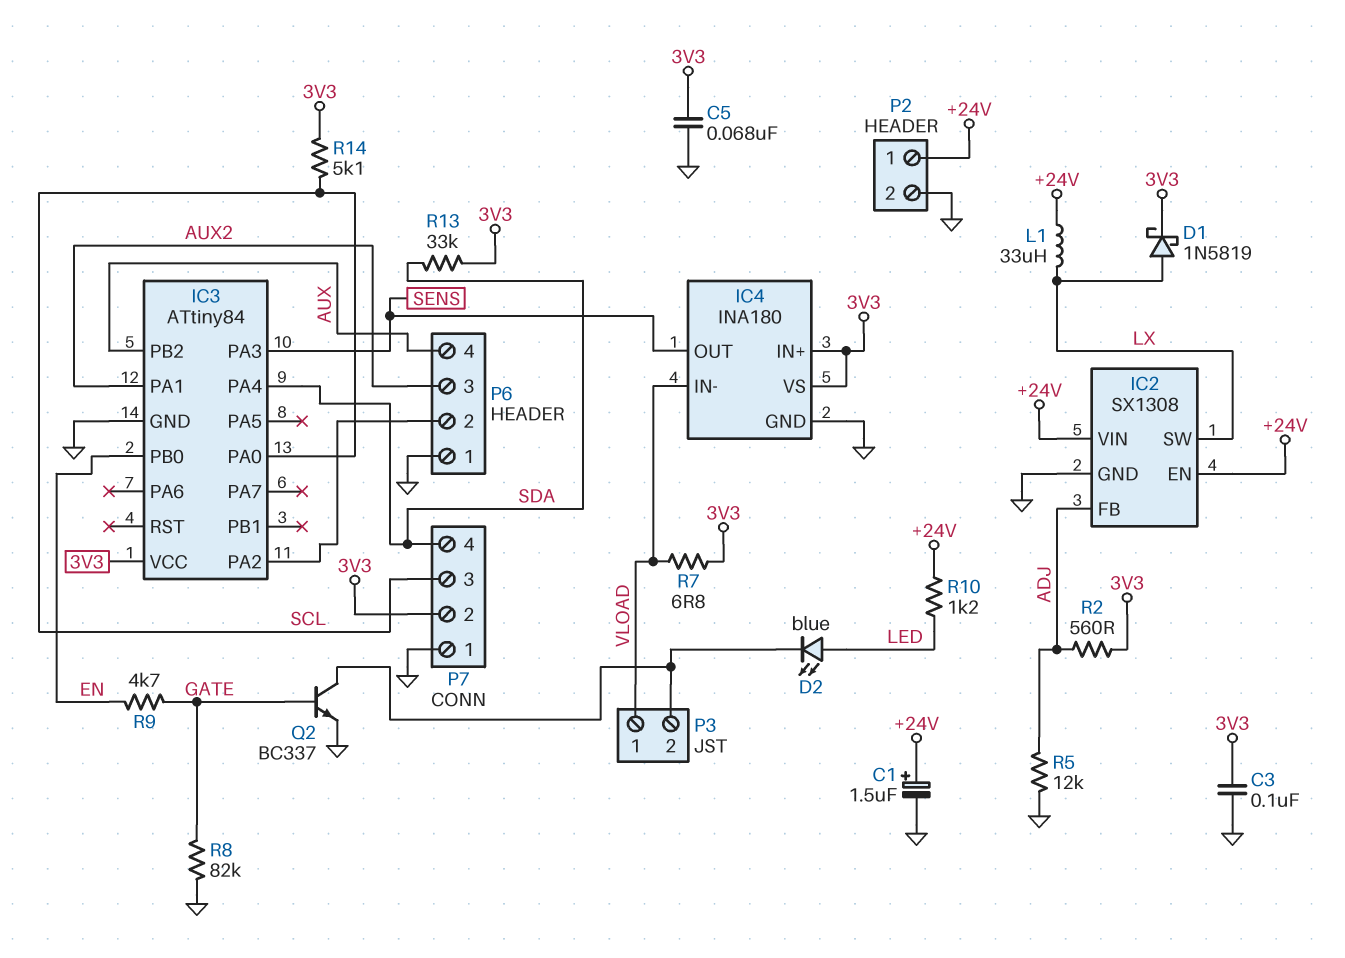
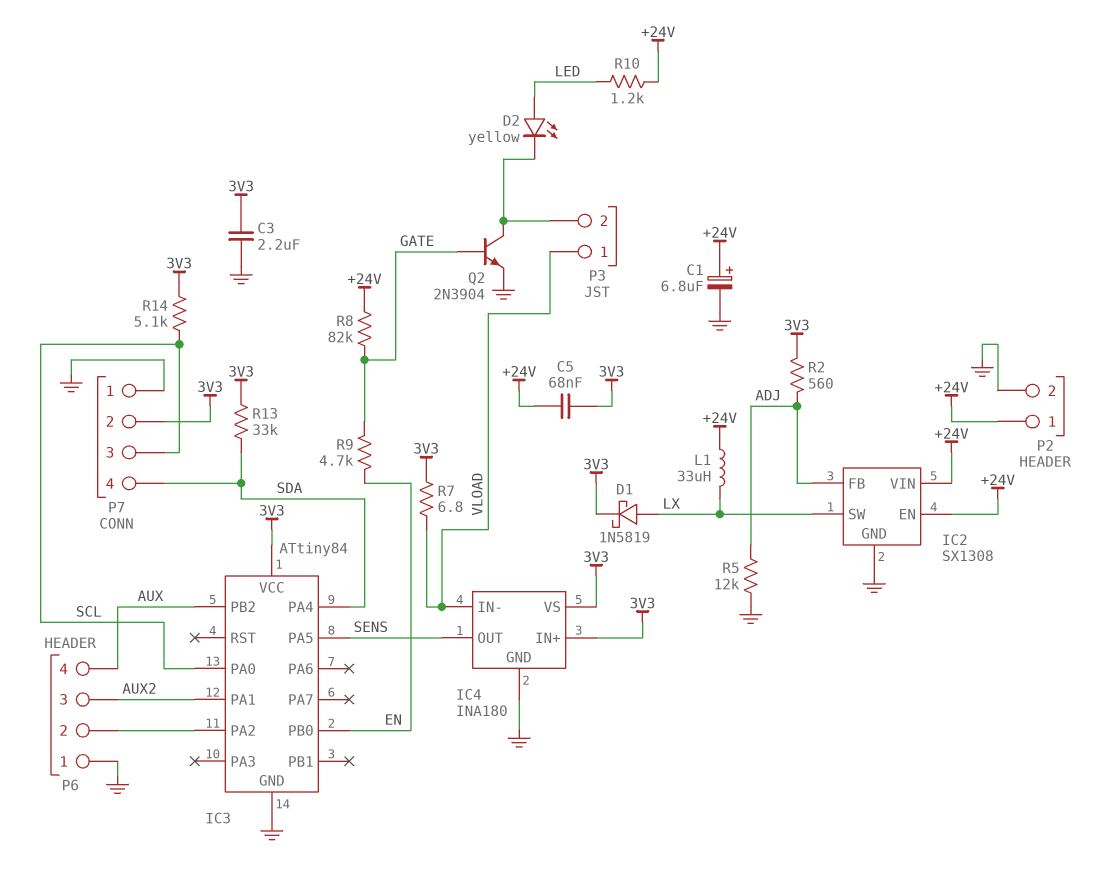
C1: 1.5uF (plus +24V, minus GND) -> 6.8uF (plus +24V, minus GND)
C3: 100nF (3V3, GND) -> 2.2uF (3V3, GND)
C5: 68nF (3V3, GND) -> 68nF (+24V, 3V3)
D2: LED blue (A LED, K P3/2) -> LED yellow (A LED, K P3/2)
IC3 pin PA3: SENS -> none
IC3 pin PA5: none -> SENS
Q2: NPN BC337 (B GATE, C P3/2, E GND) -> NPN 2N3904 (B GATE, C P3/2, E GND)
R8: 82k (GATE, GND) -> 82k (+24V, GATE)

